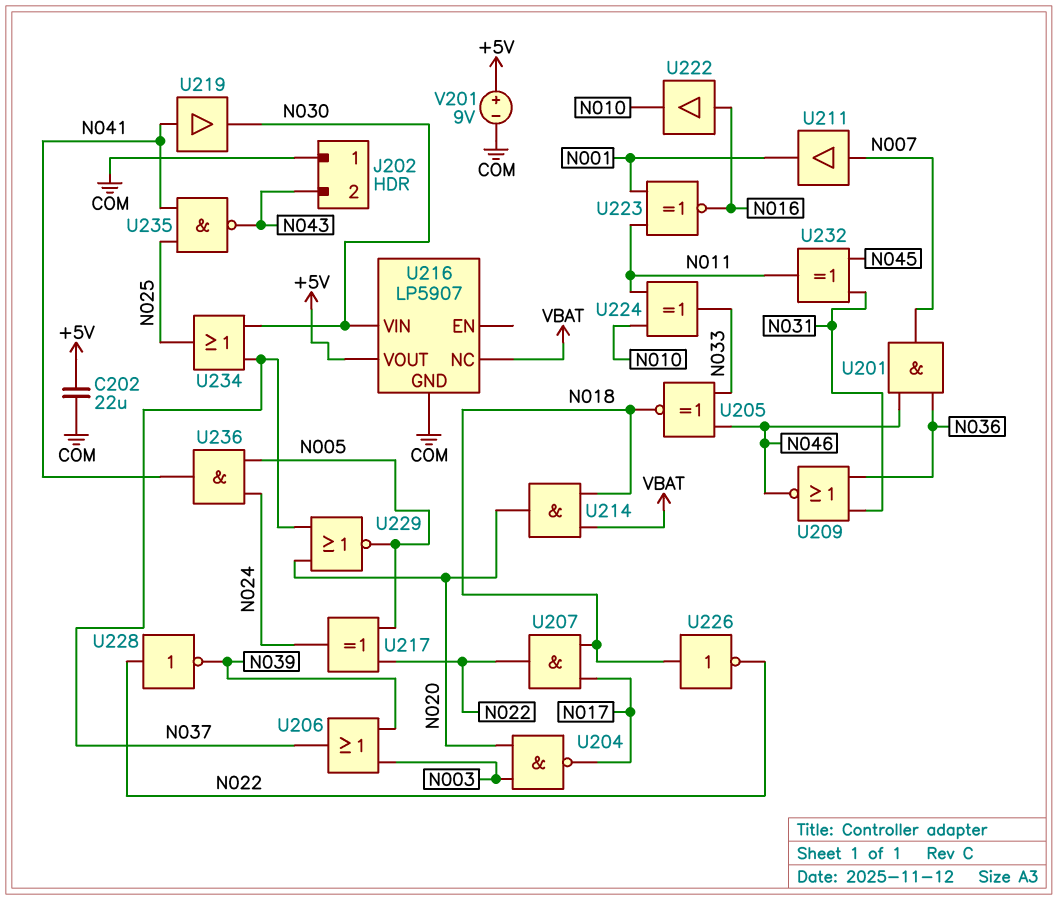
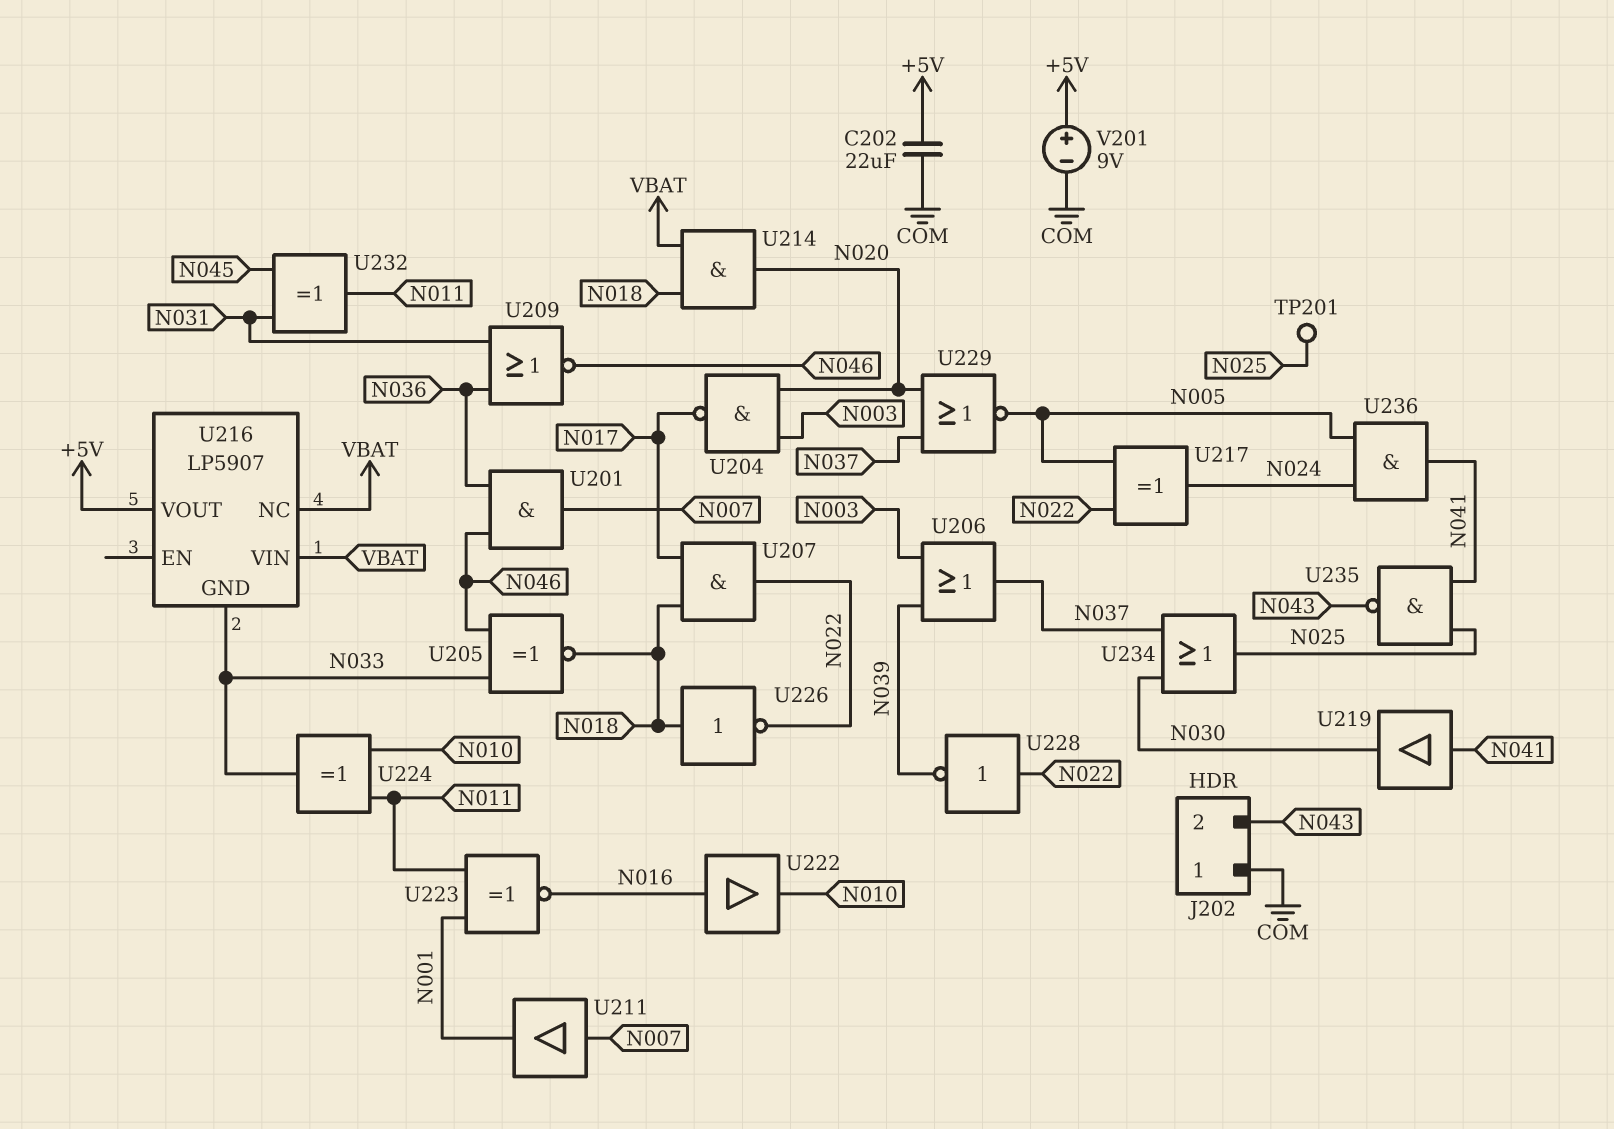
TP201: none -> test point (N025)
U216 pin GND: COM -> N033
U216 pin VIN: N030 -> VBAT

